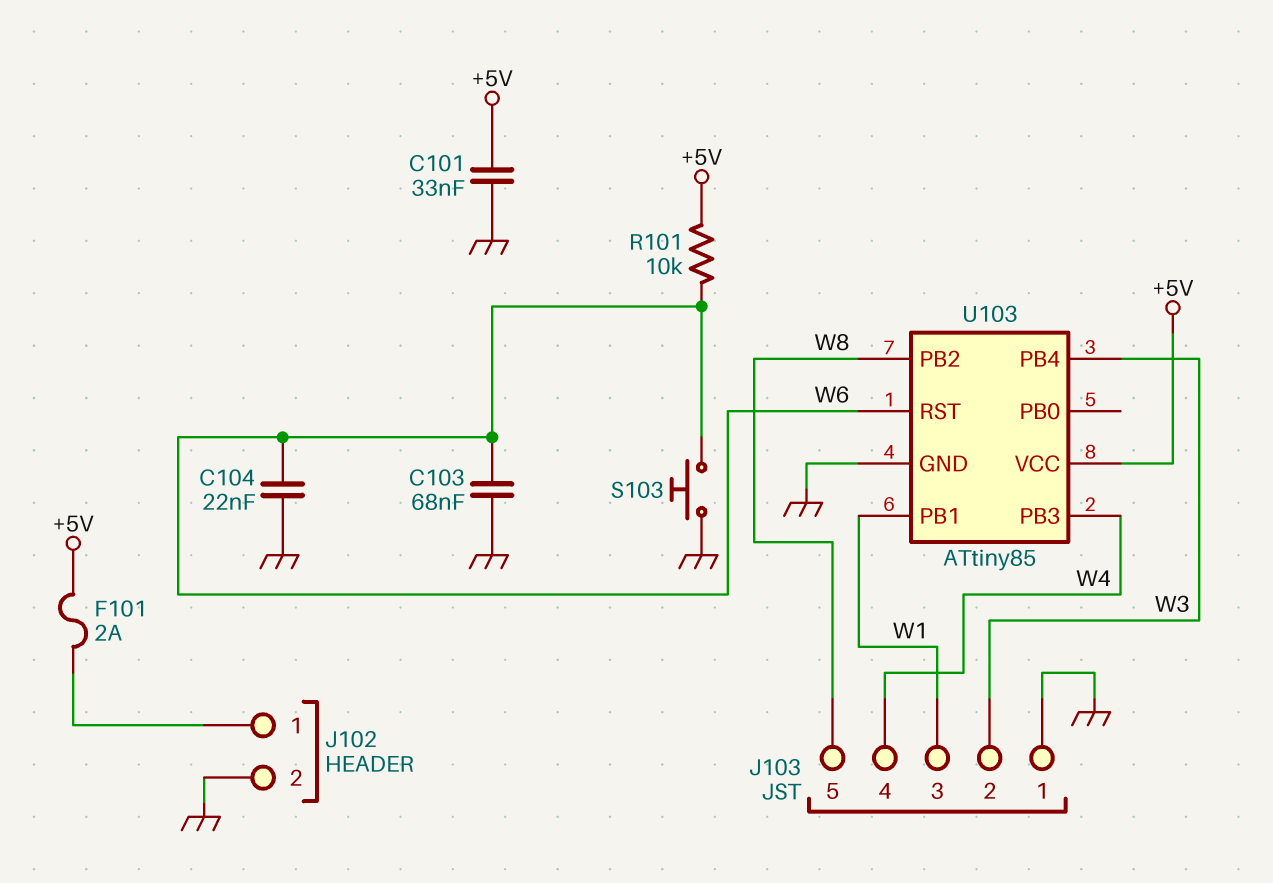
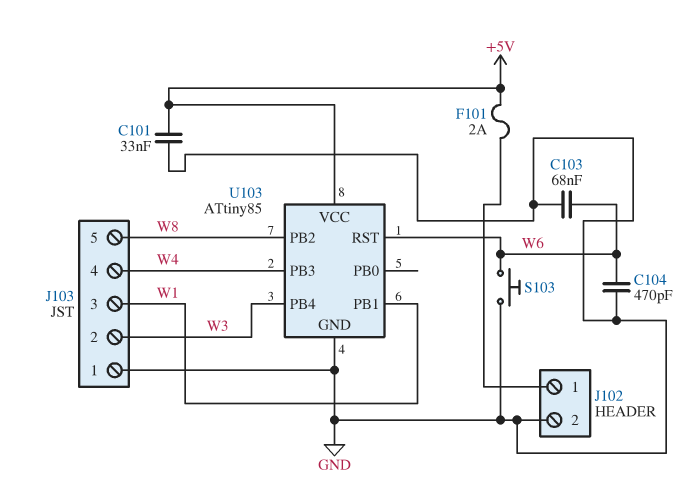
C104: 22nF (GND, W6) -> 470pF (GND, W6)
R101: 10k (+5V, W6) -> none

